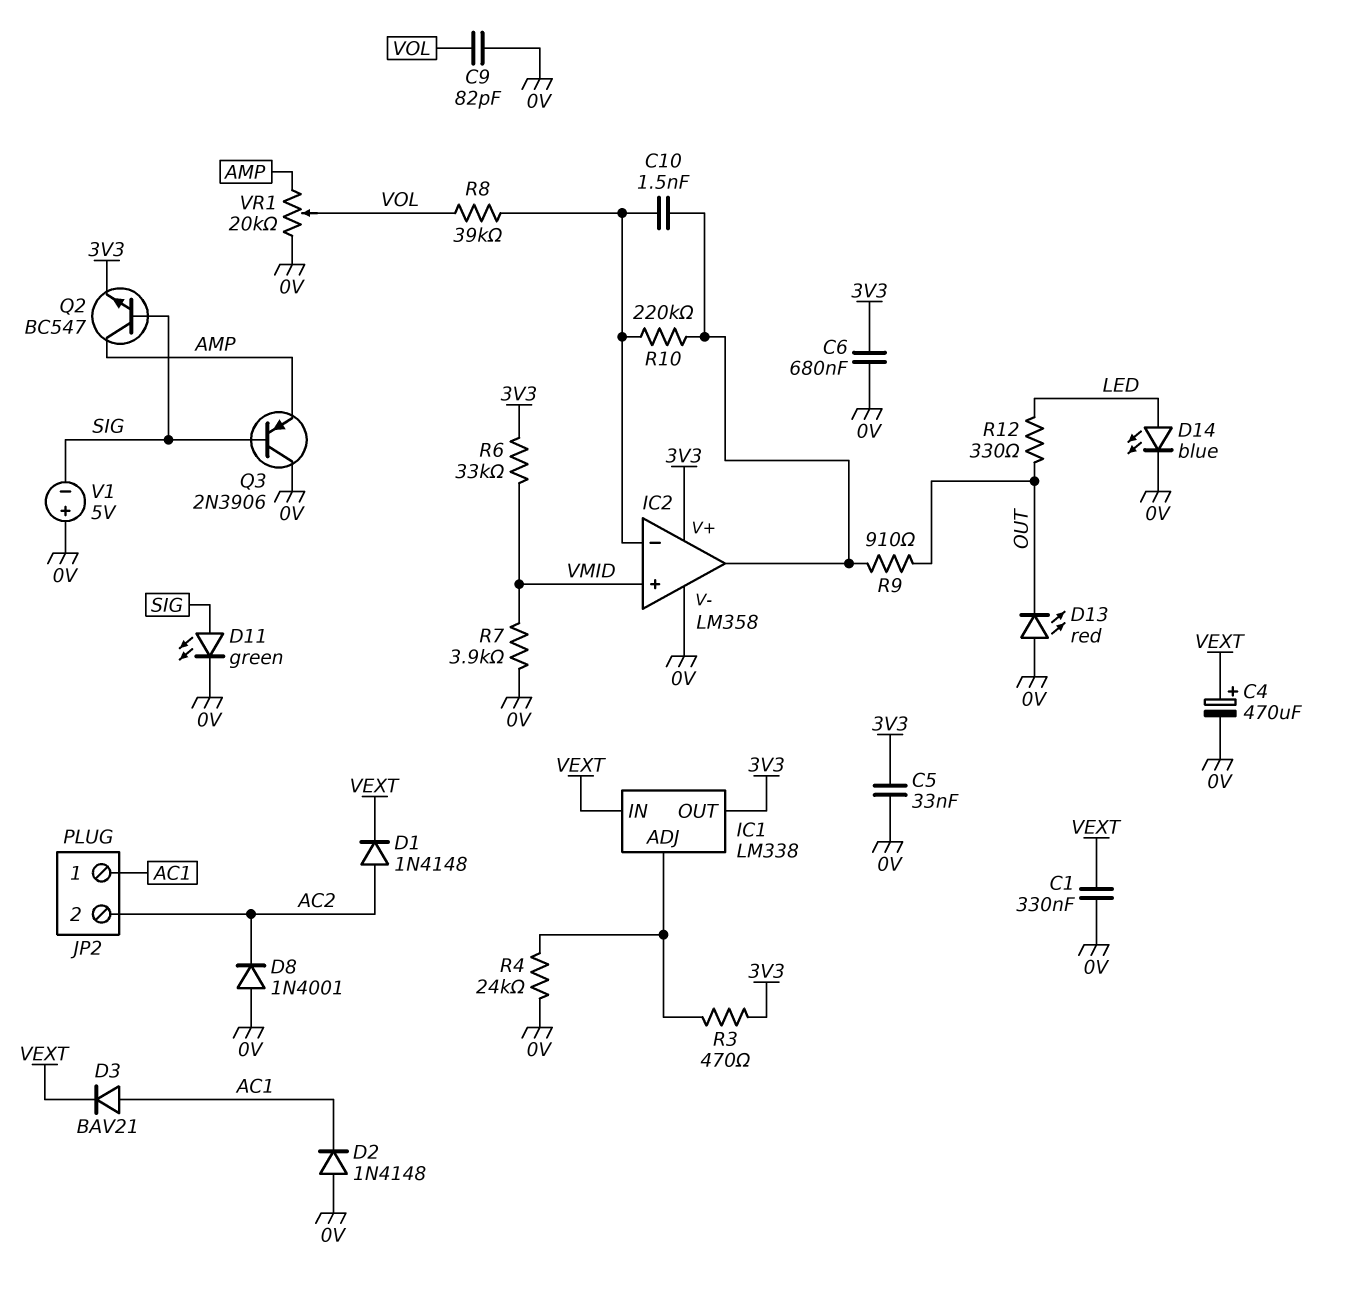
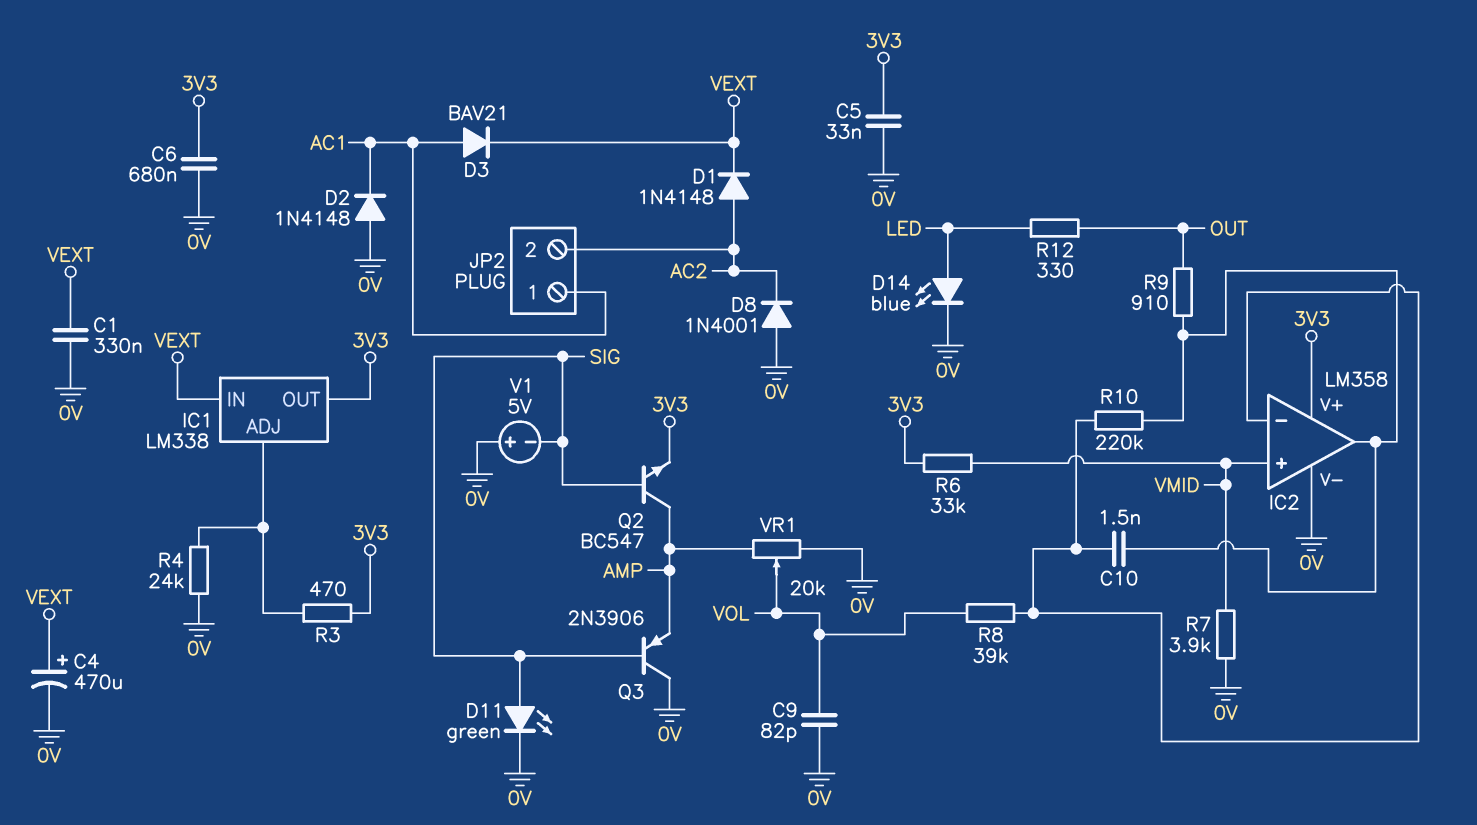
D13: LED red (A 0V, K OUT) -> none

